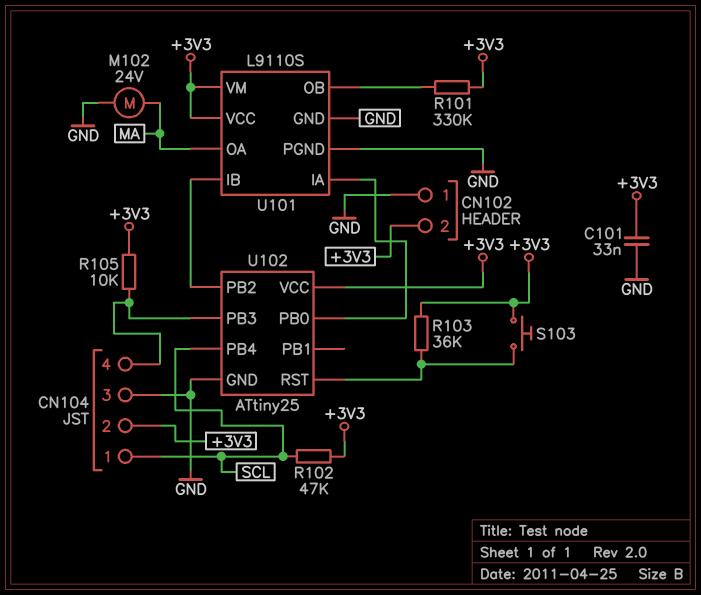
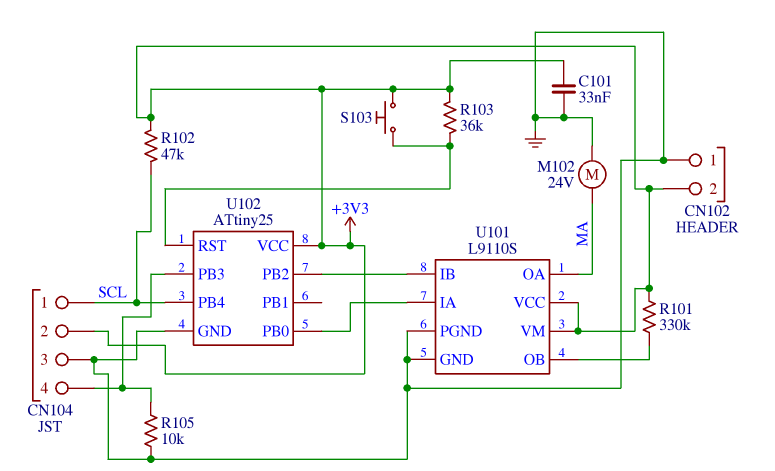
R105: 10k (+3V3, CN104/4) -> 10k (CN104/4, GND)

